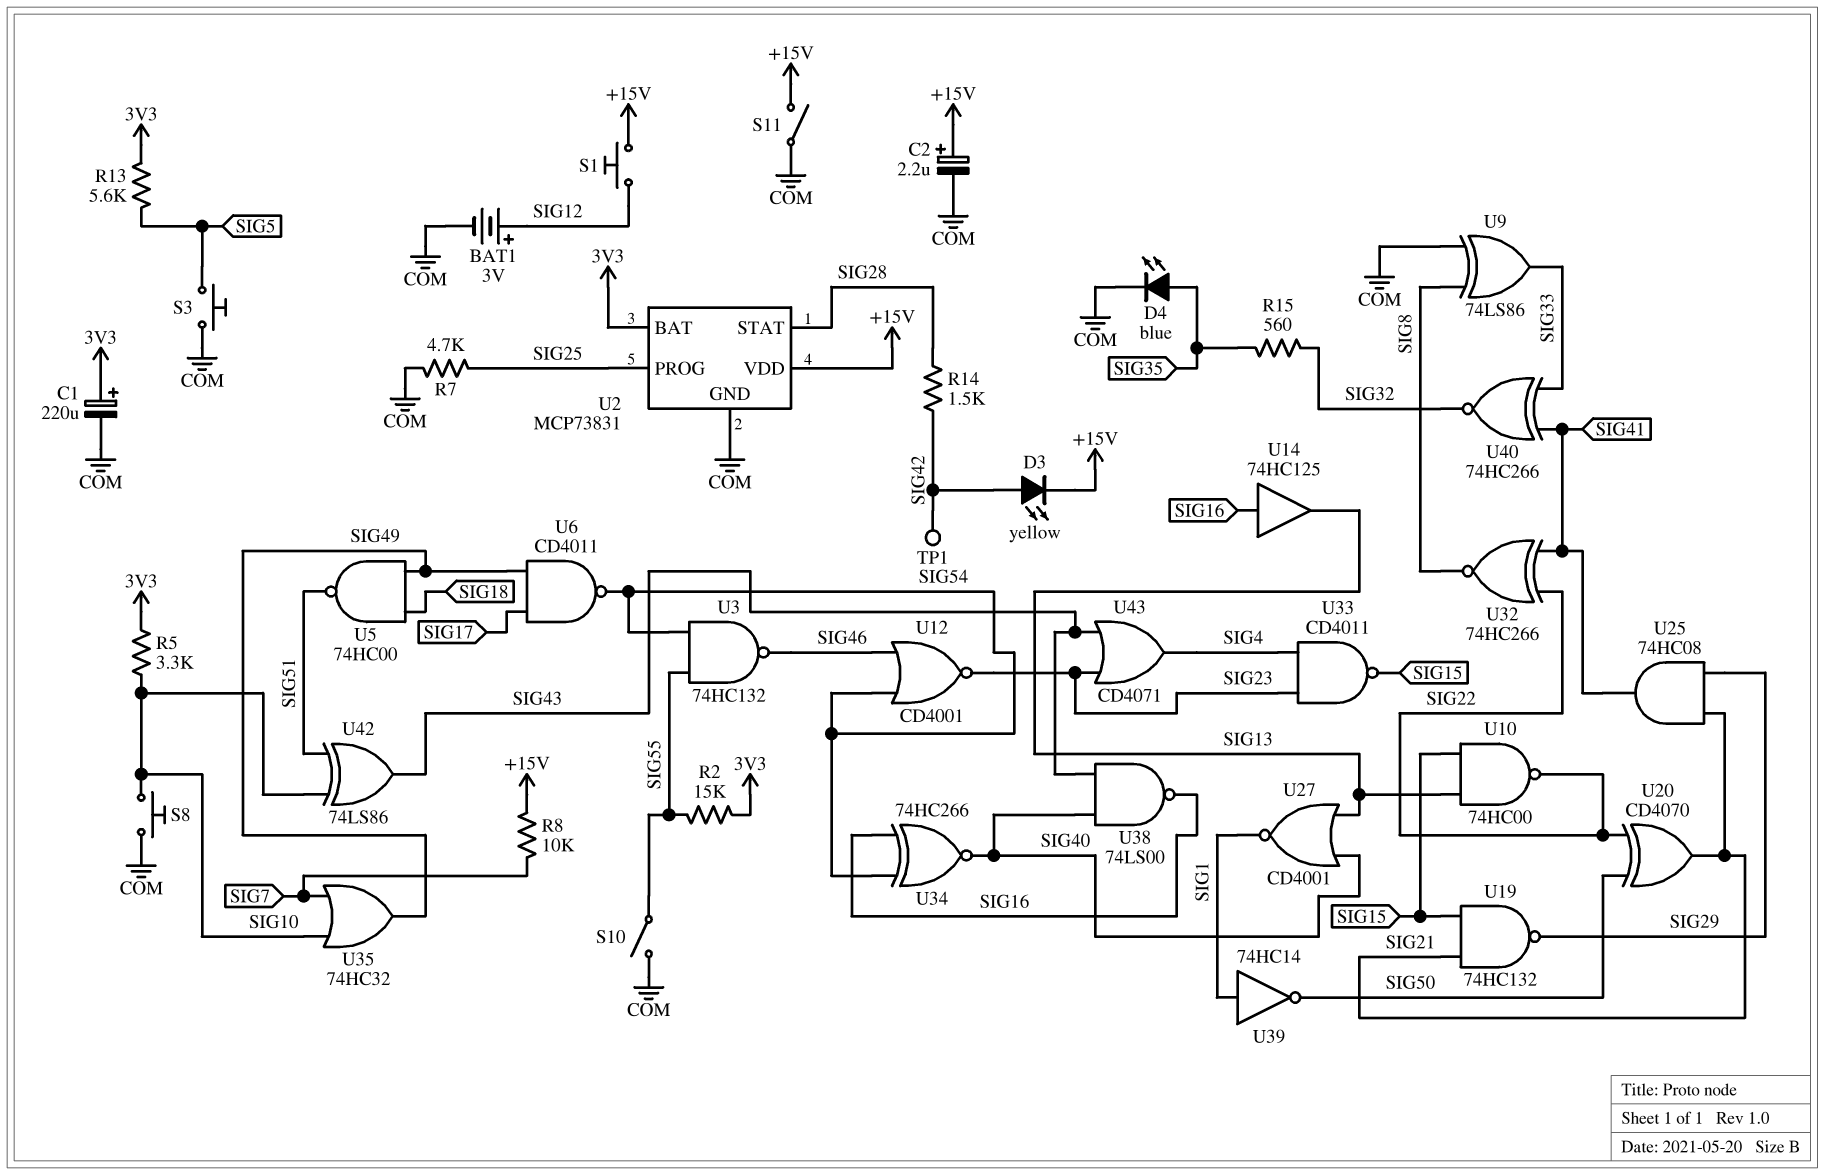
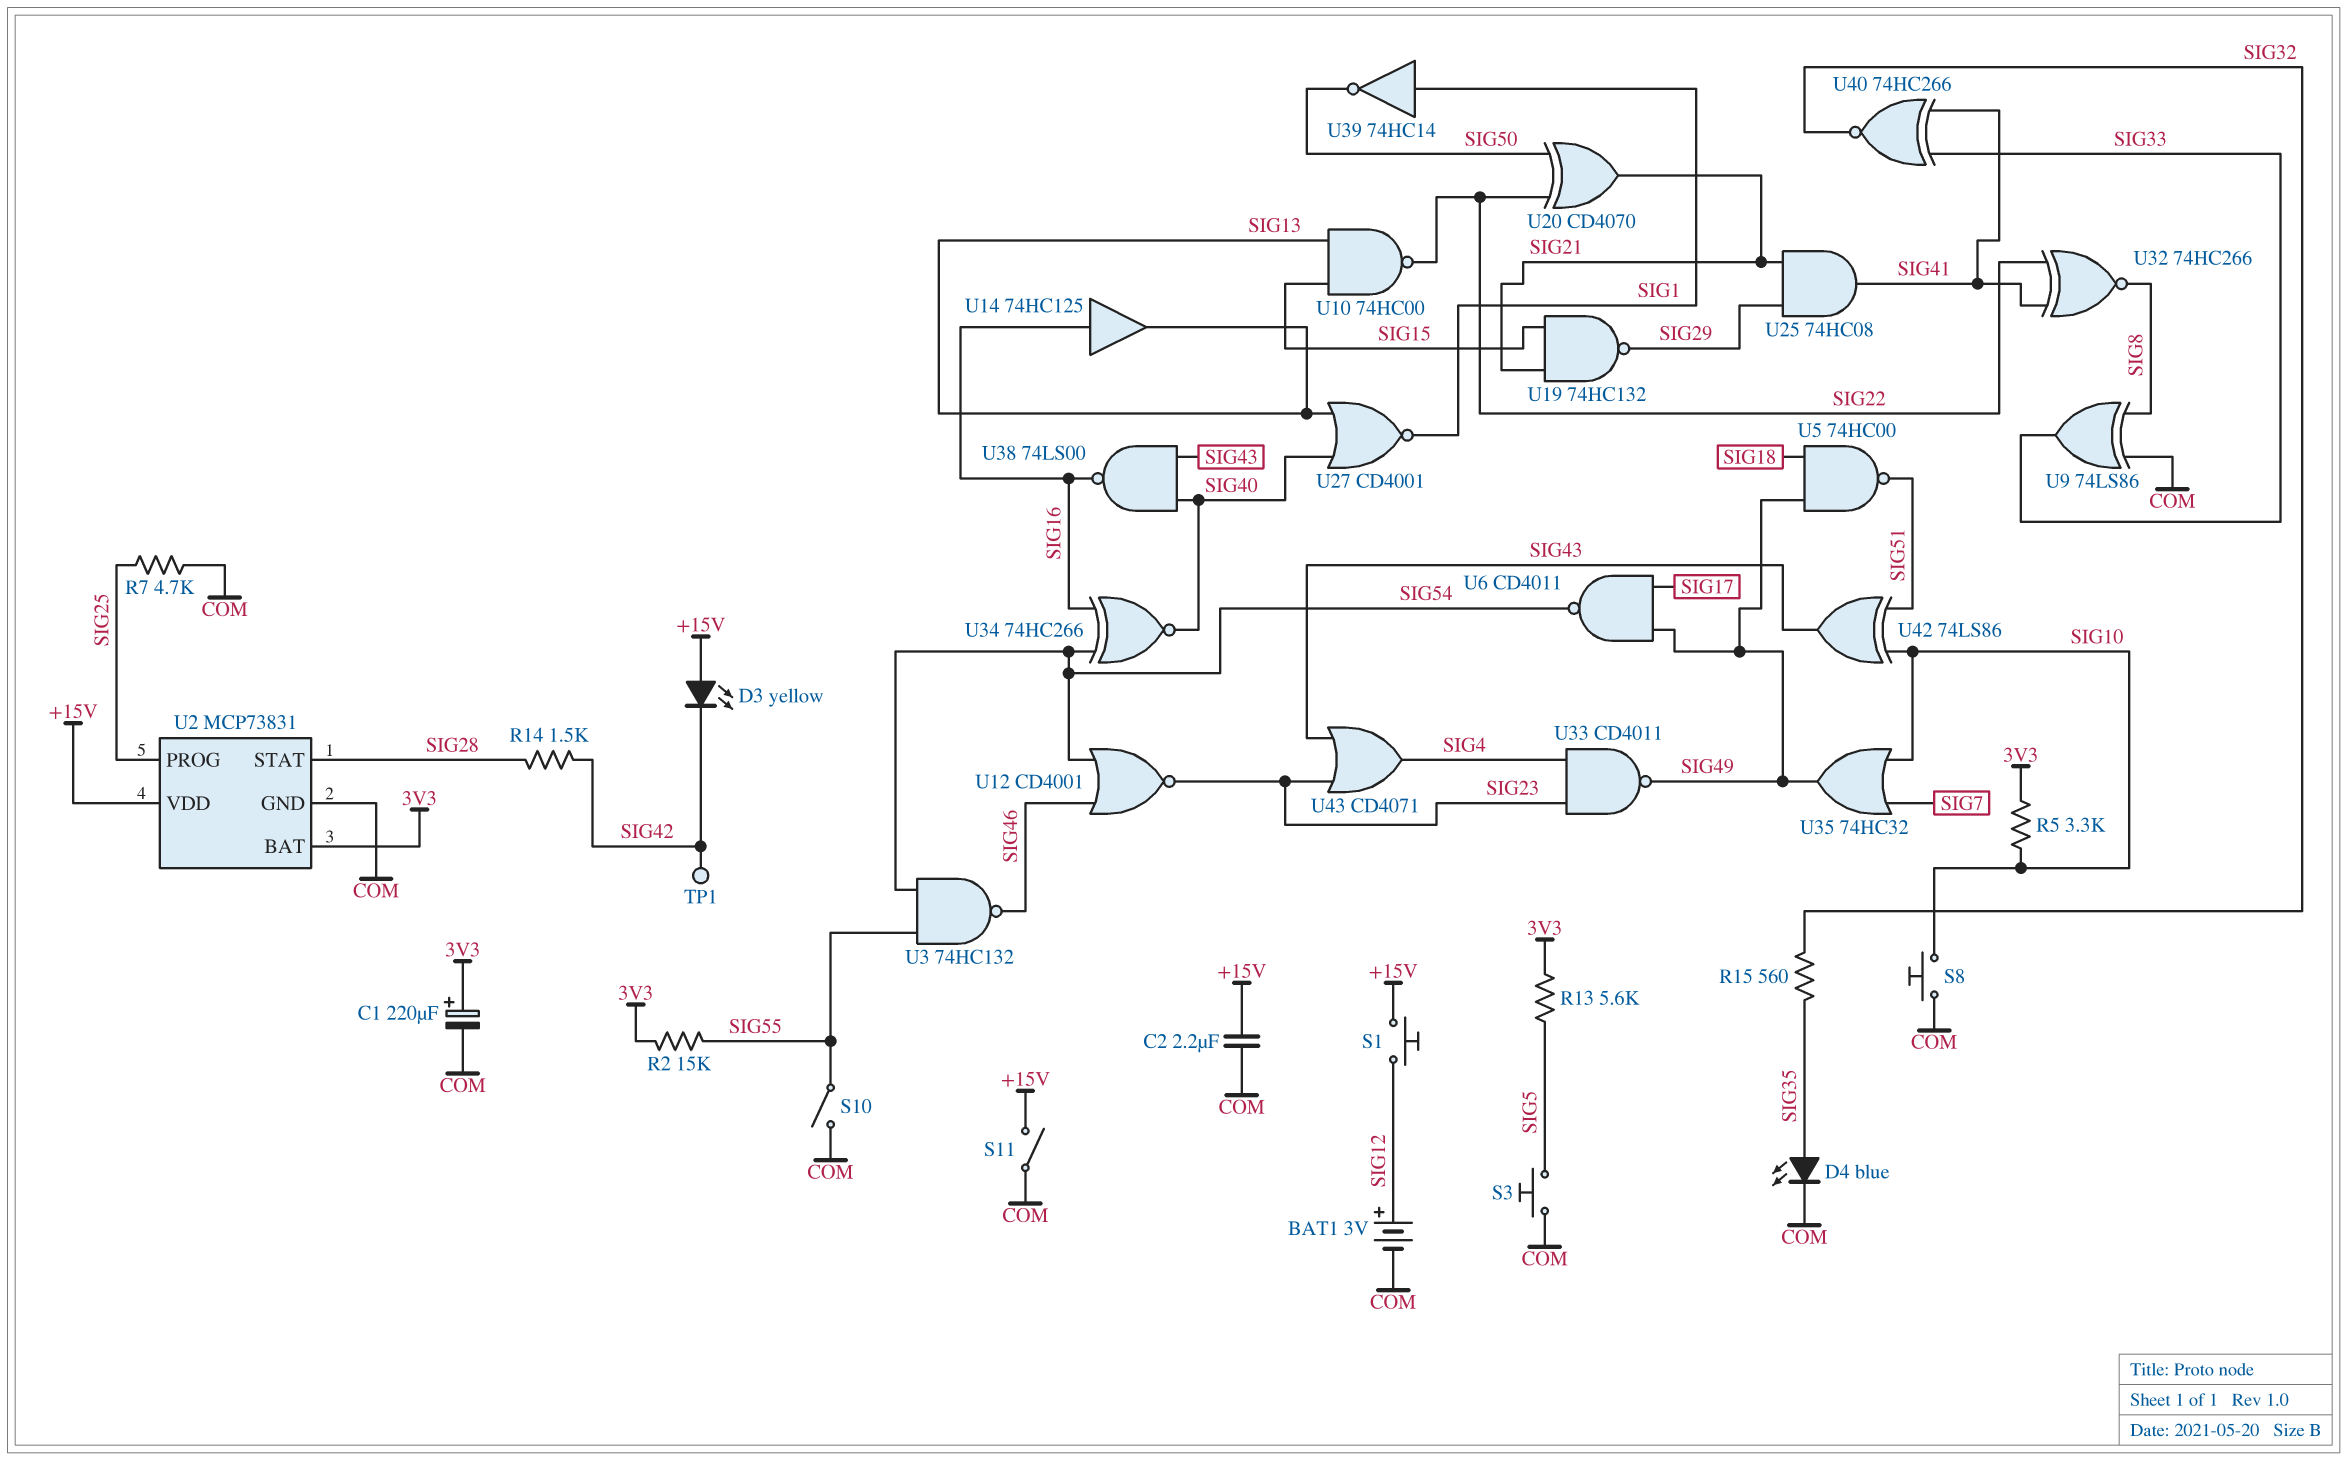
C2: 2.2uF (plus +15V, minus COM) -> 2.2uF (+15V, COM)
D3: LED yellow (A SIG42, K +15V) -> LED yellow (A +15V, K SIG42)
R8: 10k (+15V, SIG7) -> none
U33: NAND CD4011 (in SIG4, in SIG23, out SIG15) -> NAND CD4011 (in SIG4, in SIG23, out SIG49)

